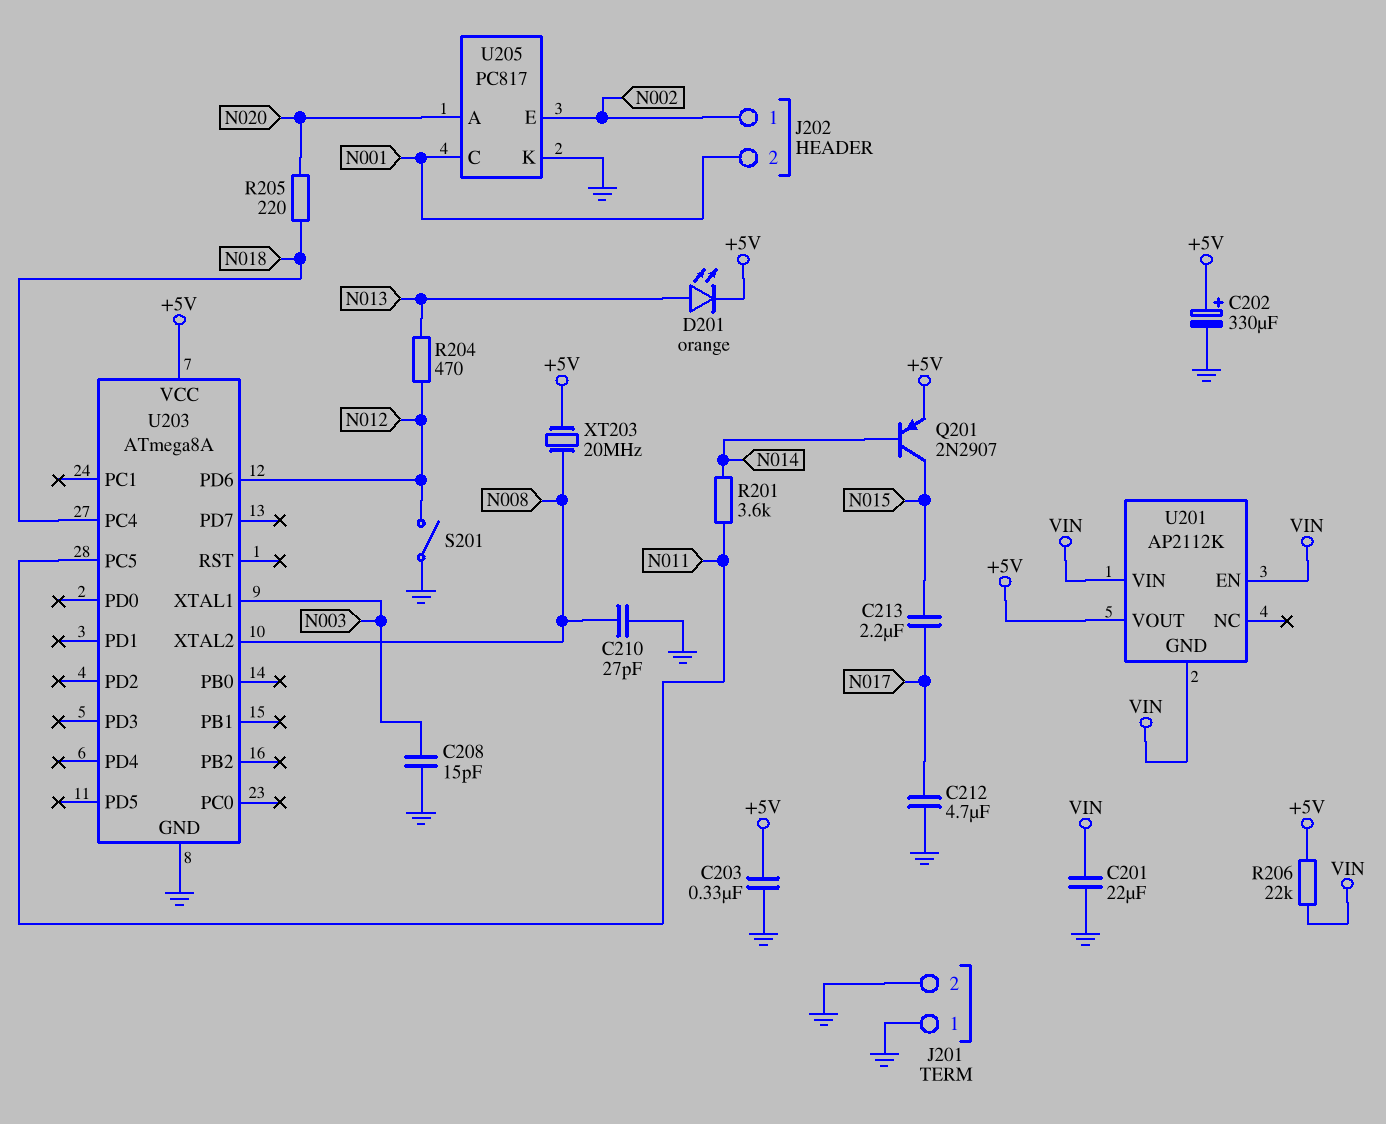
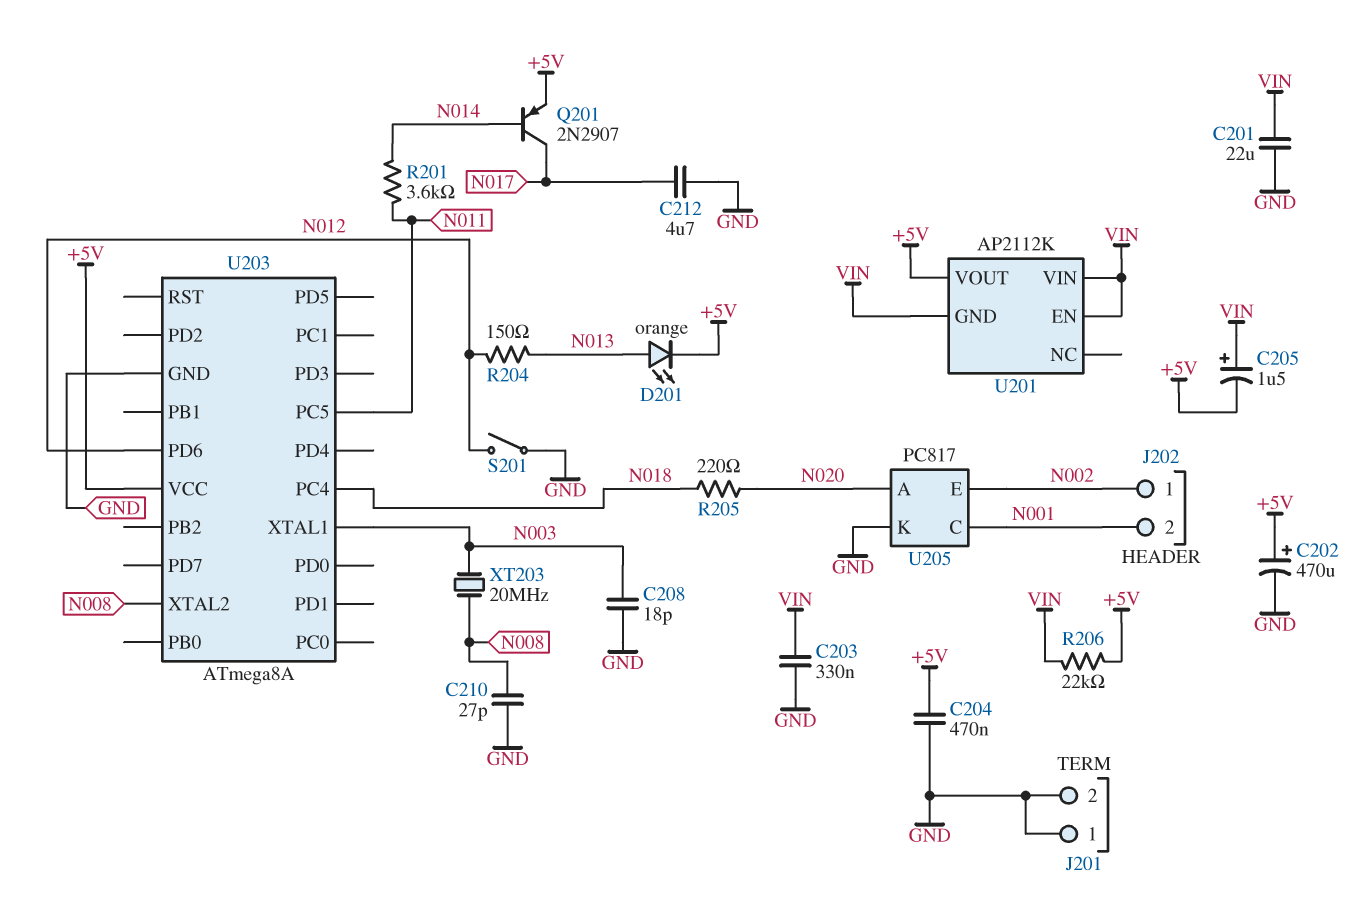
C202: 330uF (plus +5V, minus GND) -> 470uF (plus +5V, minus GND)
C203: 330nF (+5V, GND) -> 330nF (GND, VIN)
C204: none -> 470nF (+5V, GND)
C205: none -> 1.5uF (plus VIN, minus +5V)
C208: 15pF (GND, N003) -> 18pF (GND, N003)
C213: 2.2uF (N015, N017) -> none
Q201: PNP 2N2907 (B N014, C N015, E +5V) -> PNP 2N2907 (B N014, C N017, E +5V)
R204: 470 (N012, N013) -> 150 (N012, N013)
XT203: 20MHz (+5V, N008) -> 20MHz (N003, N008)

